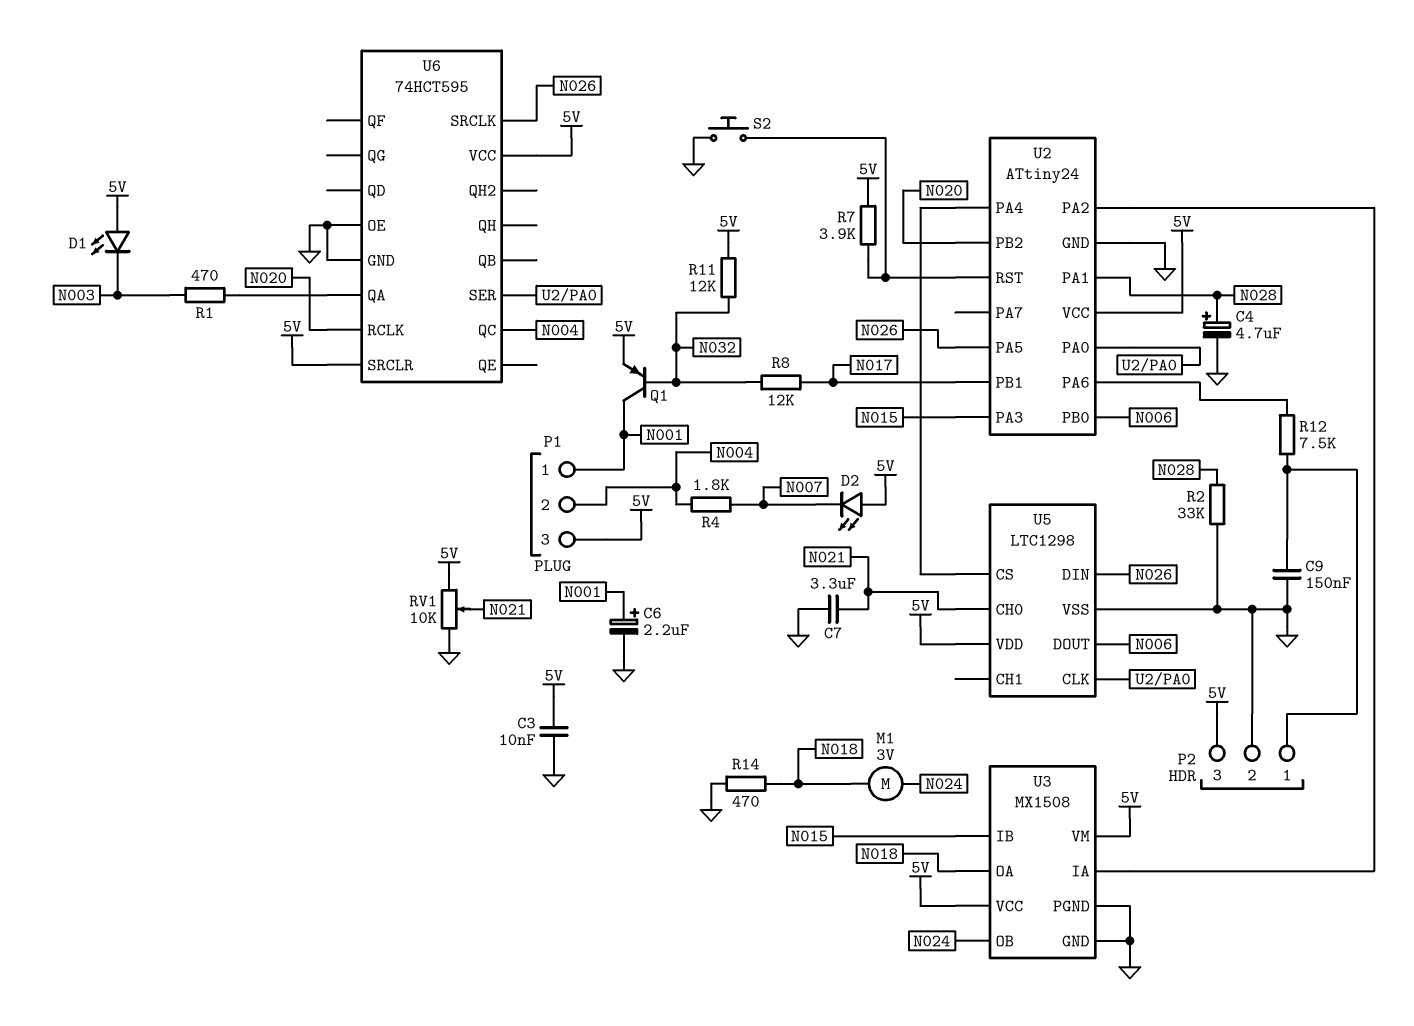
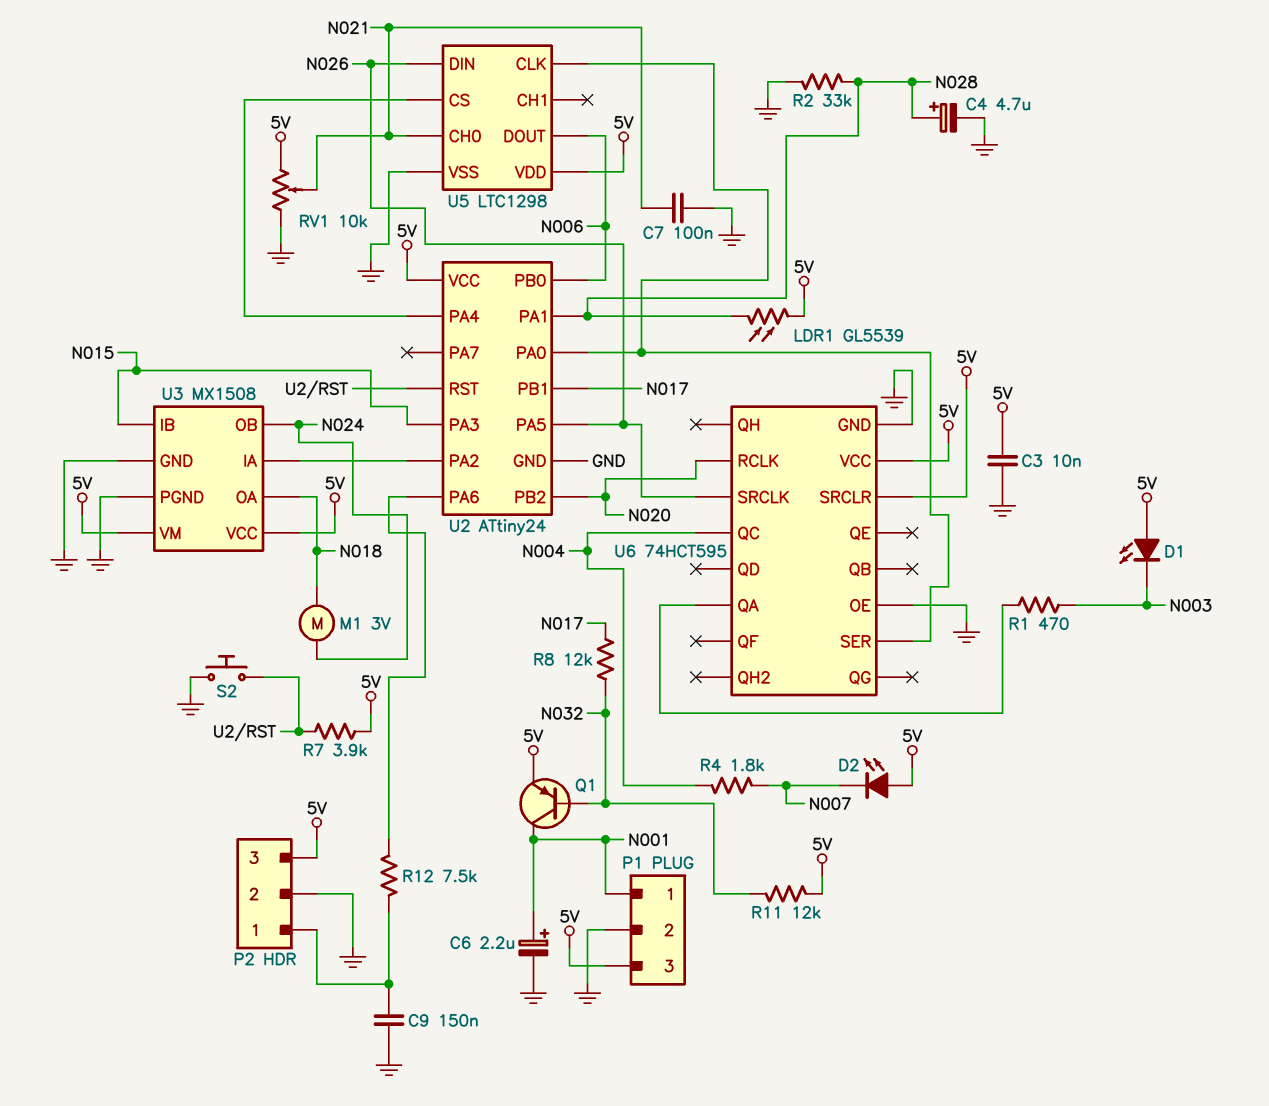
C7: 3.3uF (GND, N021) -> 100nF (GND, N021)
LDR1: none -> GL5539 (5V, N028)
P1 pin 2: N004 -> GND
R14: 470 (GND, N018) -> none

